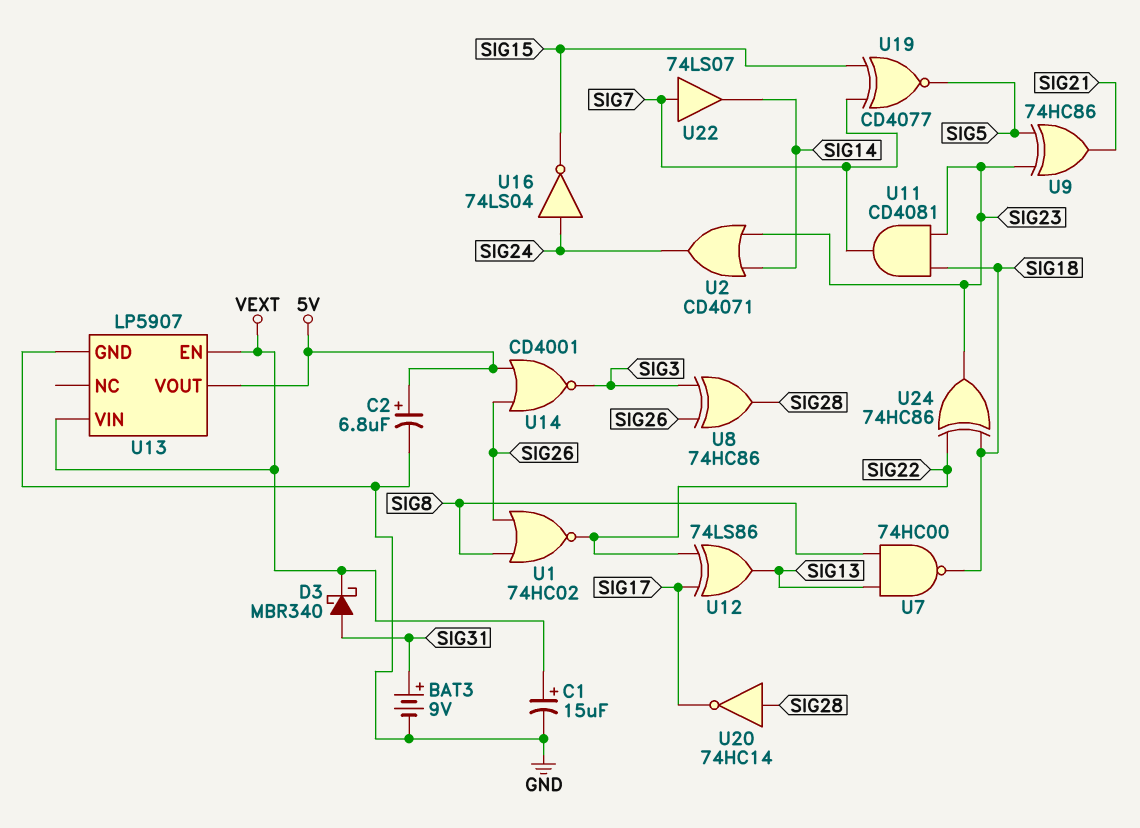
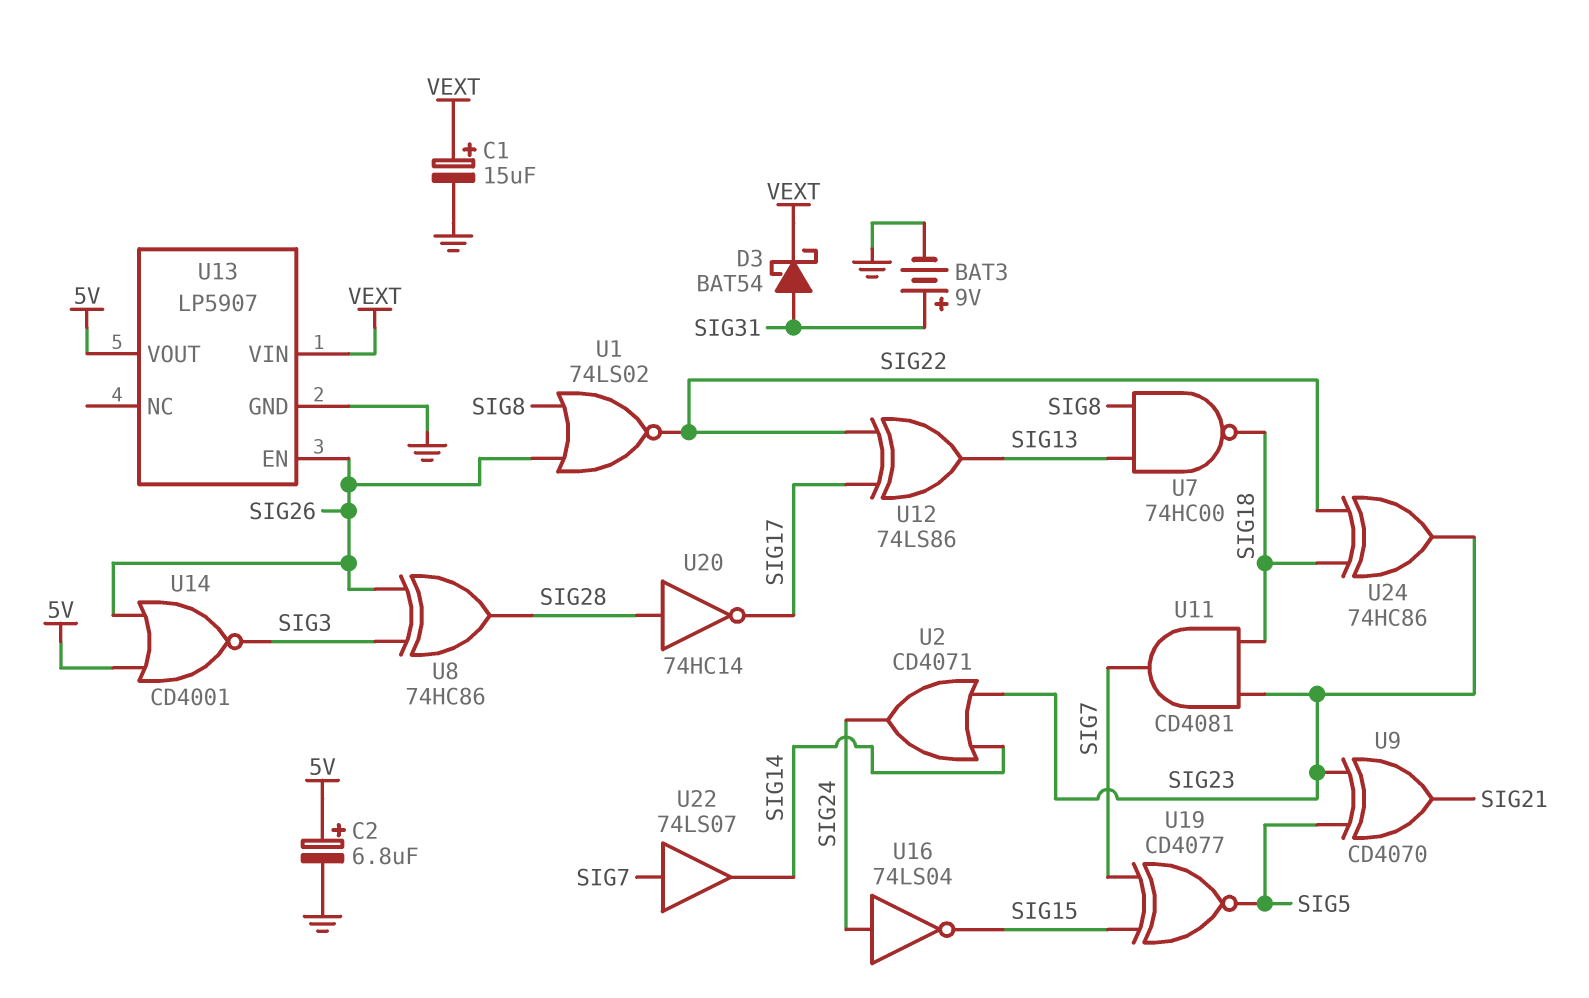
D3: schottky MBR340 (A SIG31, K VEXT) -> schottky BAT54 (A SIG31, K VEXT)
U1: NOR 74HC02 (in SIG8, in SIG26, out SIG22) -> NOR 74LS02 (in SIG8, in SIG26, out SIG22)
U9: XOR 74HC86 (in SIG5, in SIG23, out SIG21) -> XOR CD4070 (in SIG5, in SIG23, out SIG21)
U13 pin EN: VEXT -> SIG26

